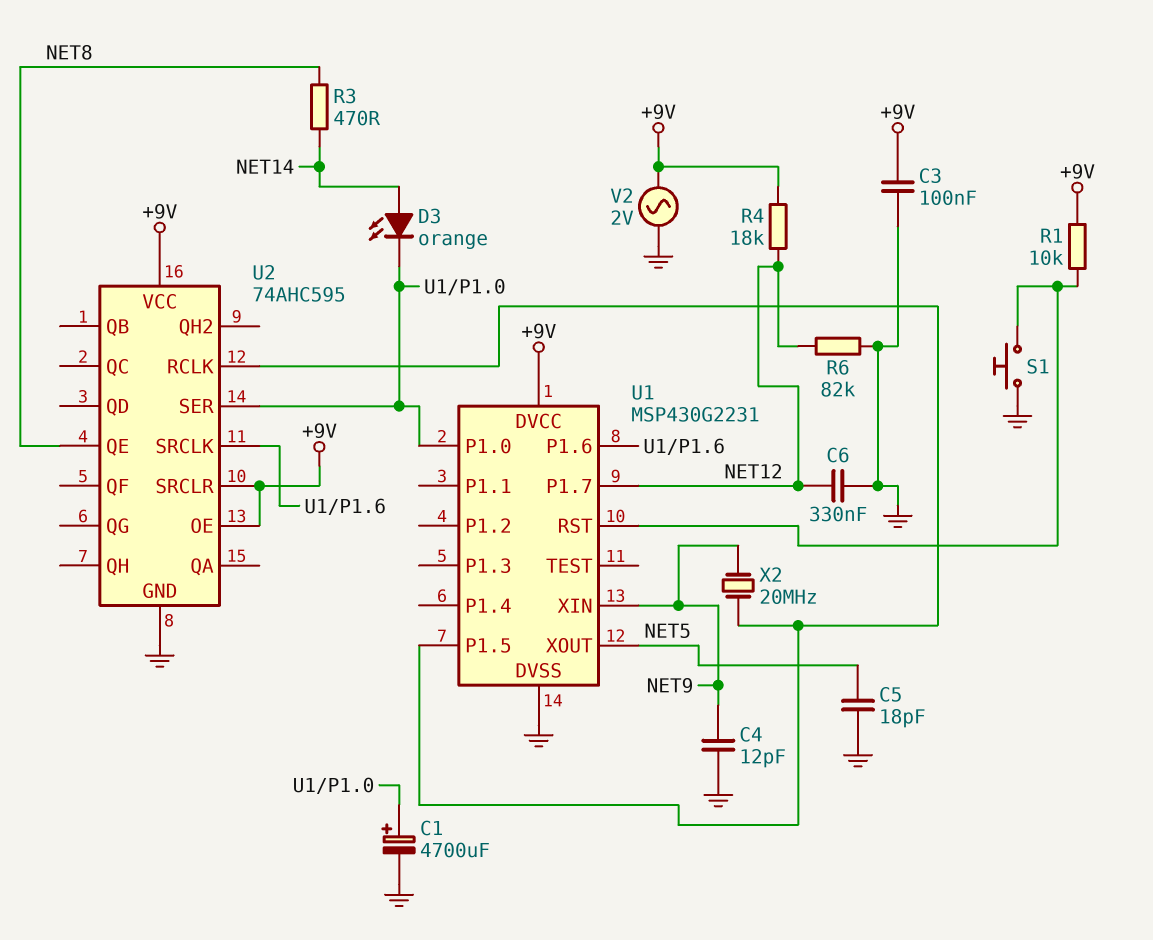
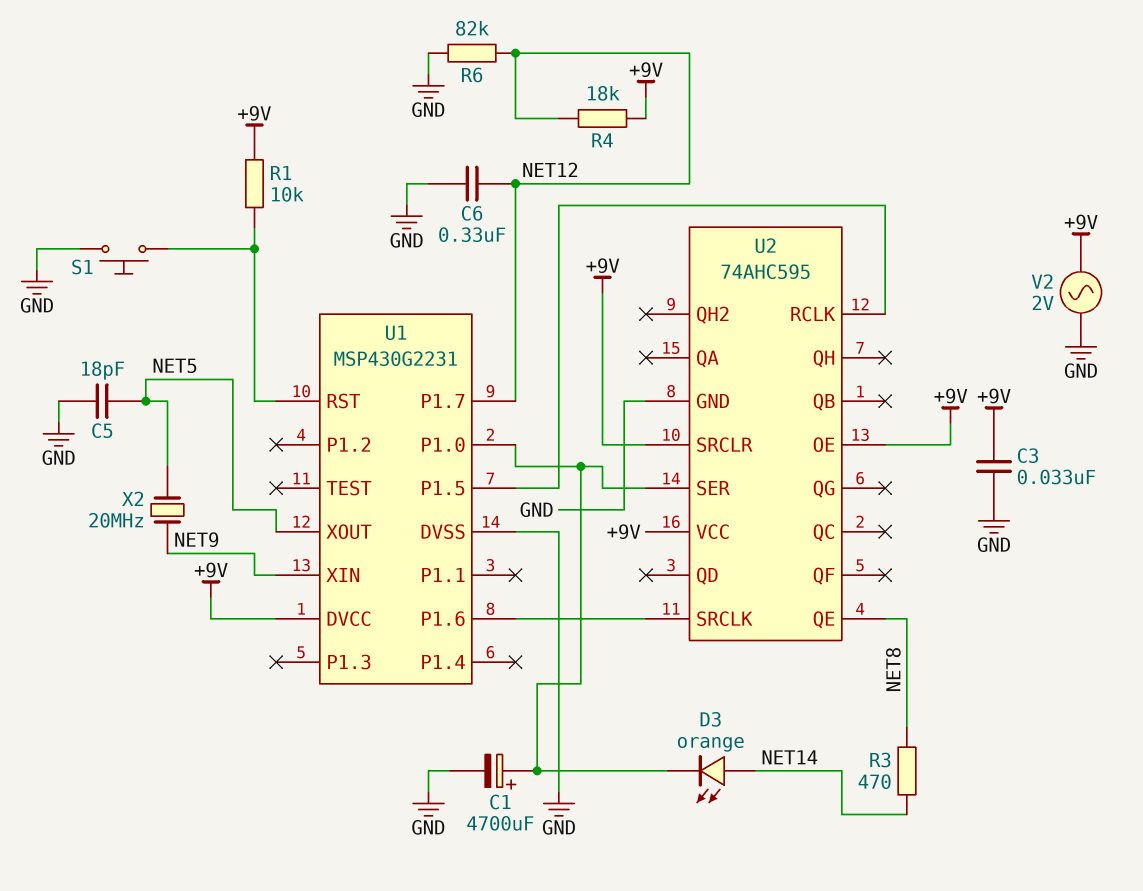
C3: 100nF (+9V, GND) -> 33nF (+9V, GND)
C4: 12pF (GND, NET9) -> none
X2: 20MHz (NET9, U1/P1.5) -> 20MHz (NET5, NET9)

